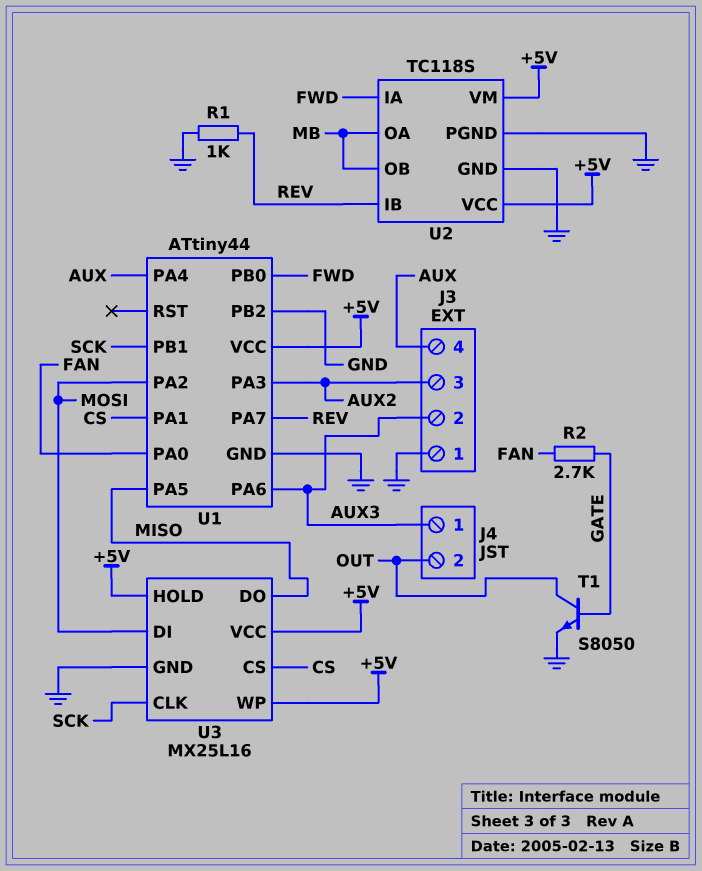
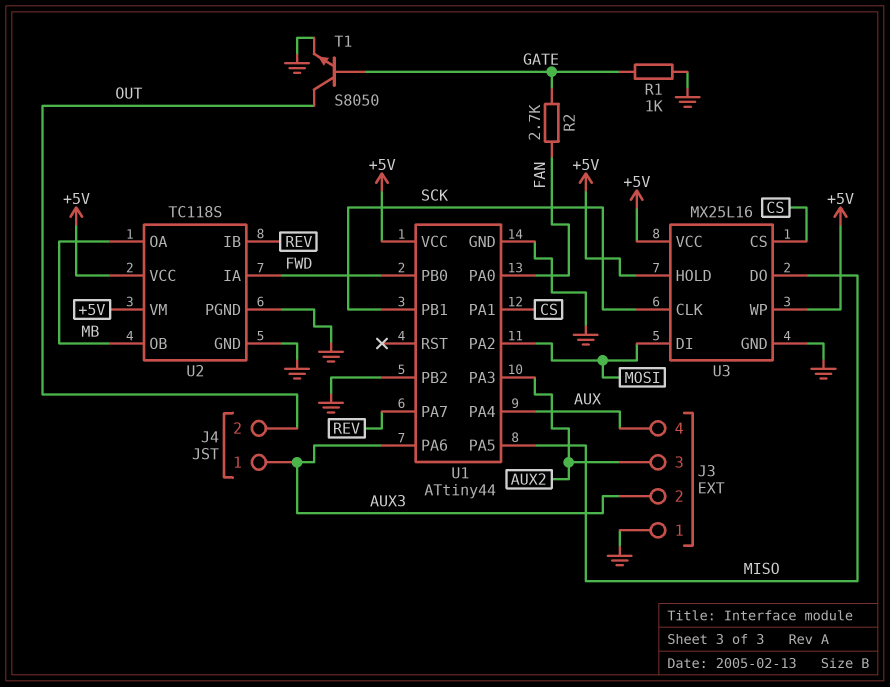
R1: 1k (GND, REV) -> 1k (GATE, GND)

